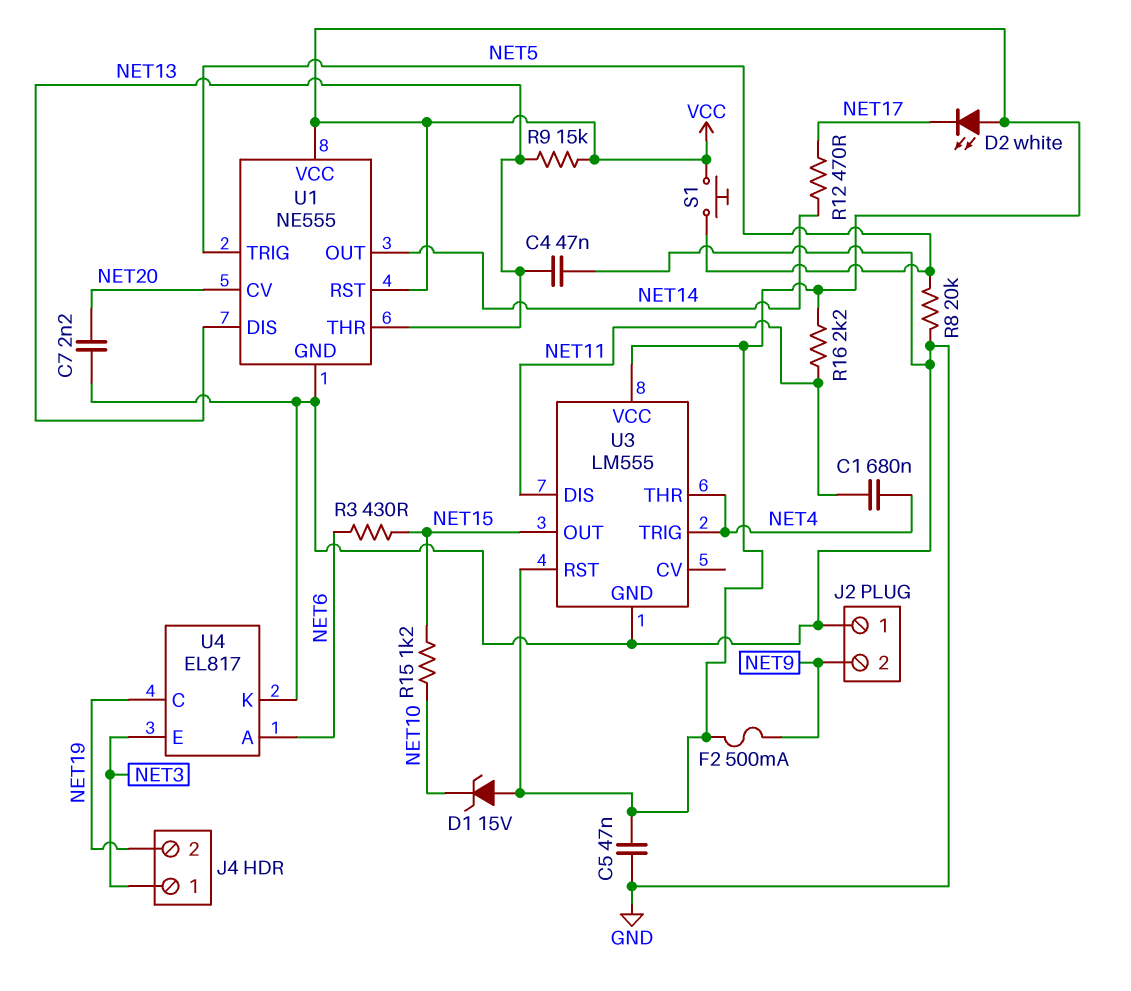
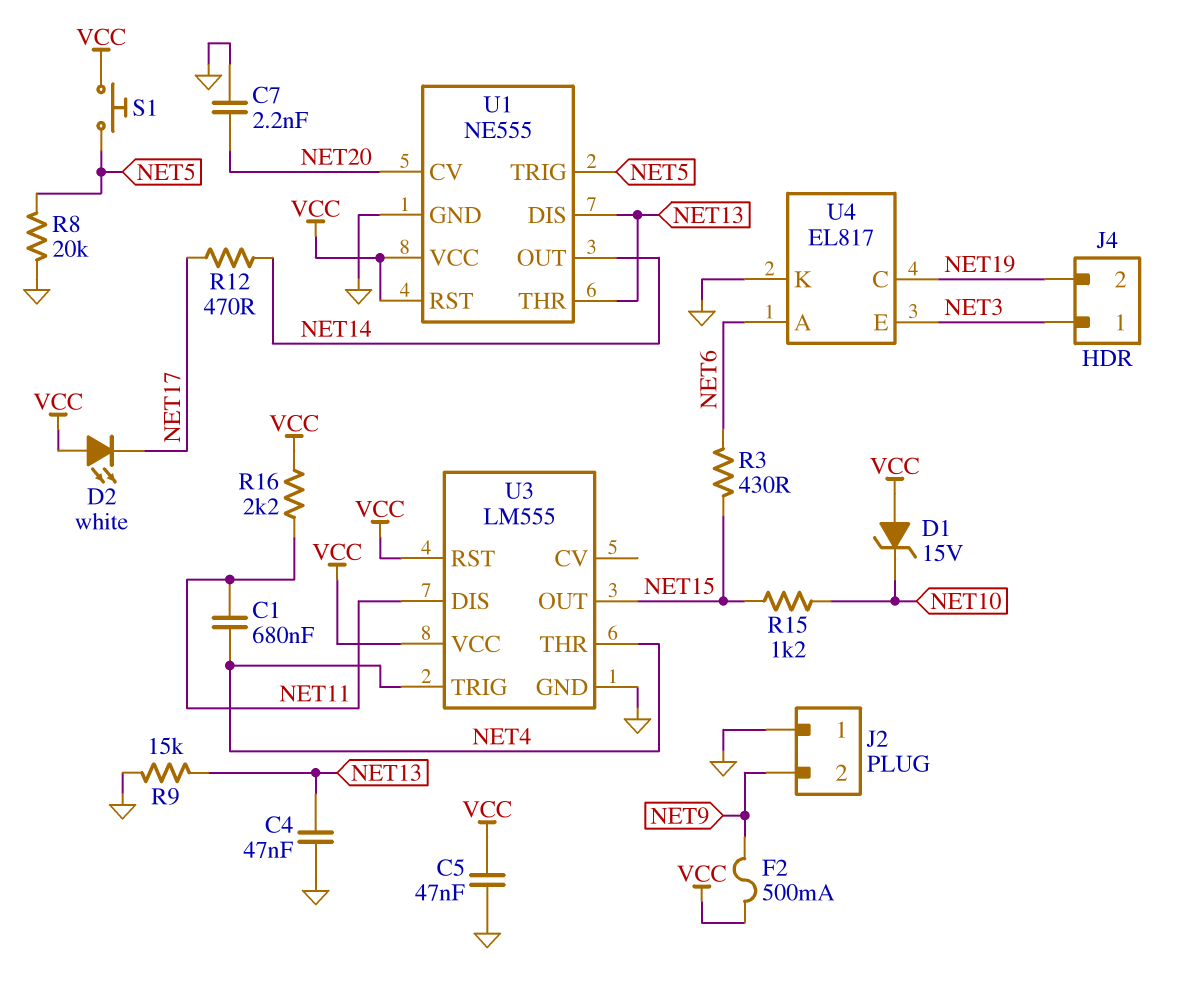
R9: 15k (NET13, VCC) -> 15k (GND, NET13)

